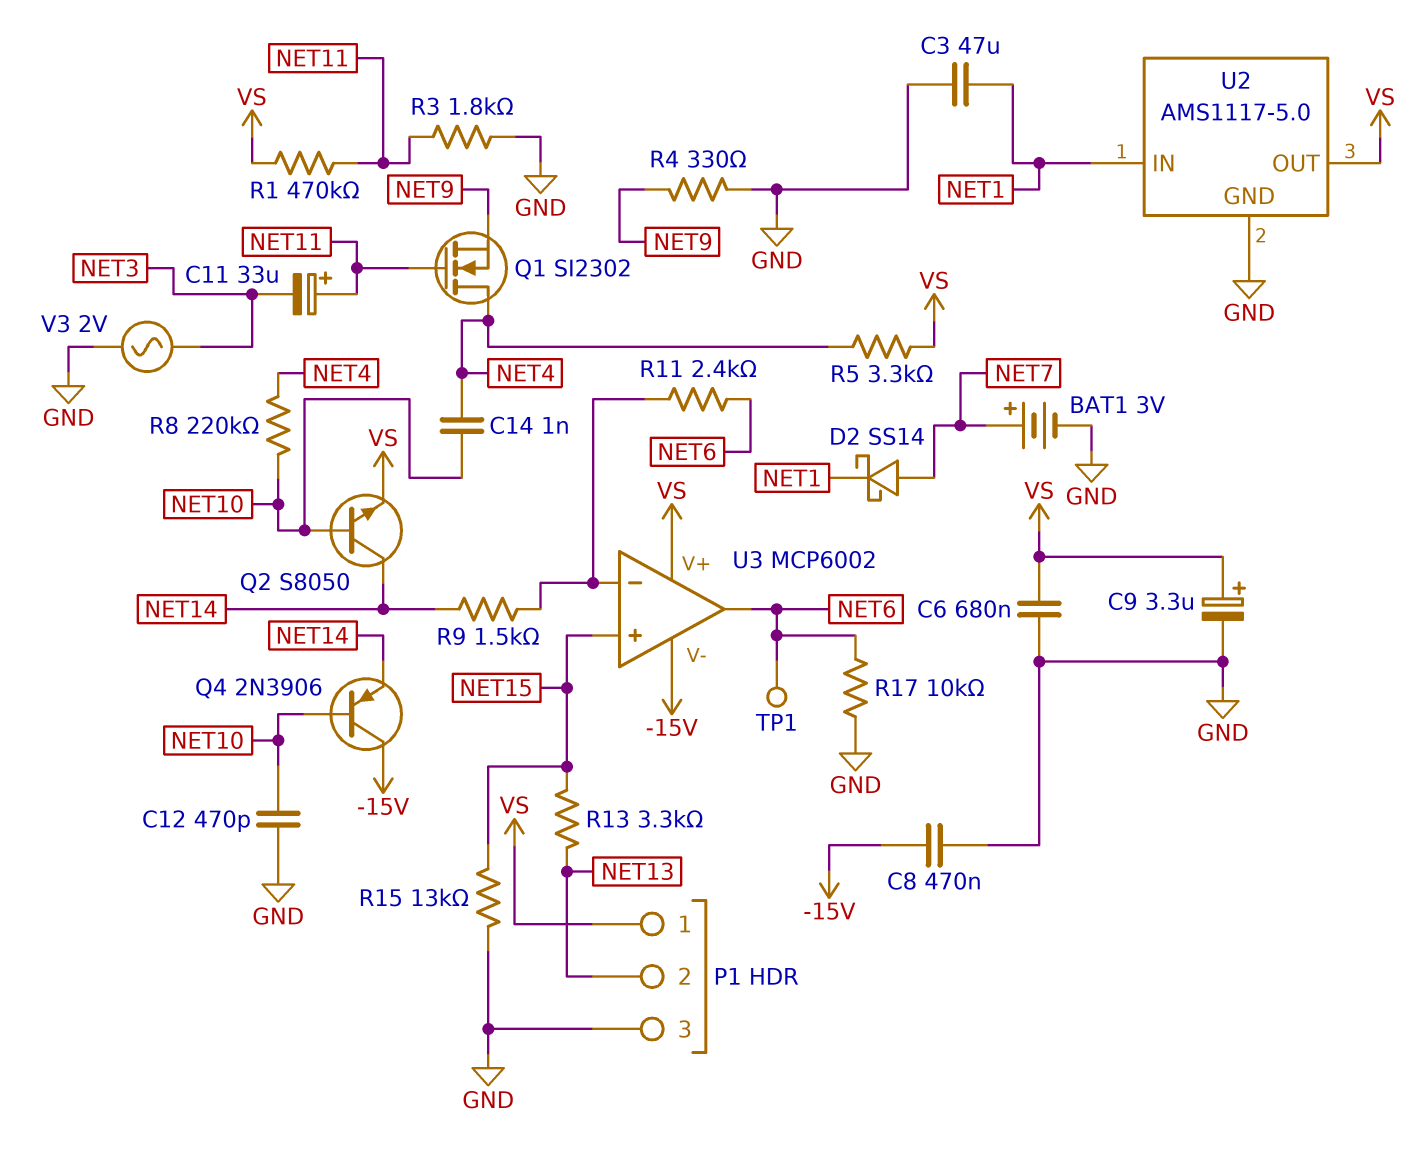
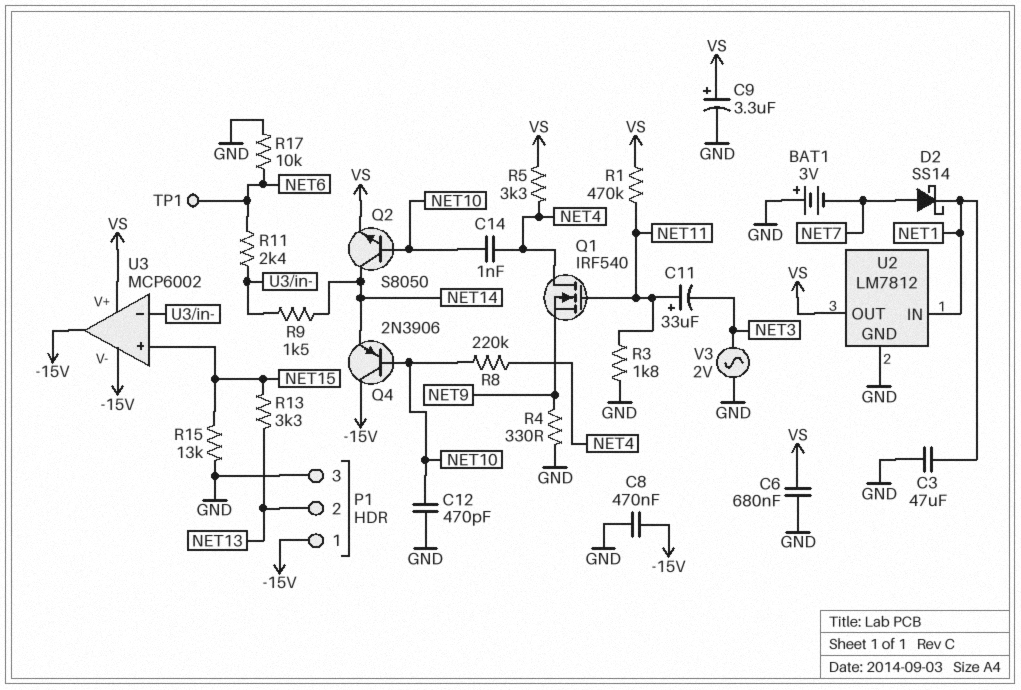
BAT1: 3V (plus NET7, minus GND) -> 3V (plus GND, minus NET7)
P1 pin 1: VS -> -15V
Q1: NMOS SI2302 (G NET11, D NET4, S NET9) -> NMOS IRF540 (G NET11, D NET4, S NET9)
U2: AMS1117-5.0 -> LM7812
U3 pin out: NET6 -> -15V

